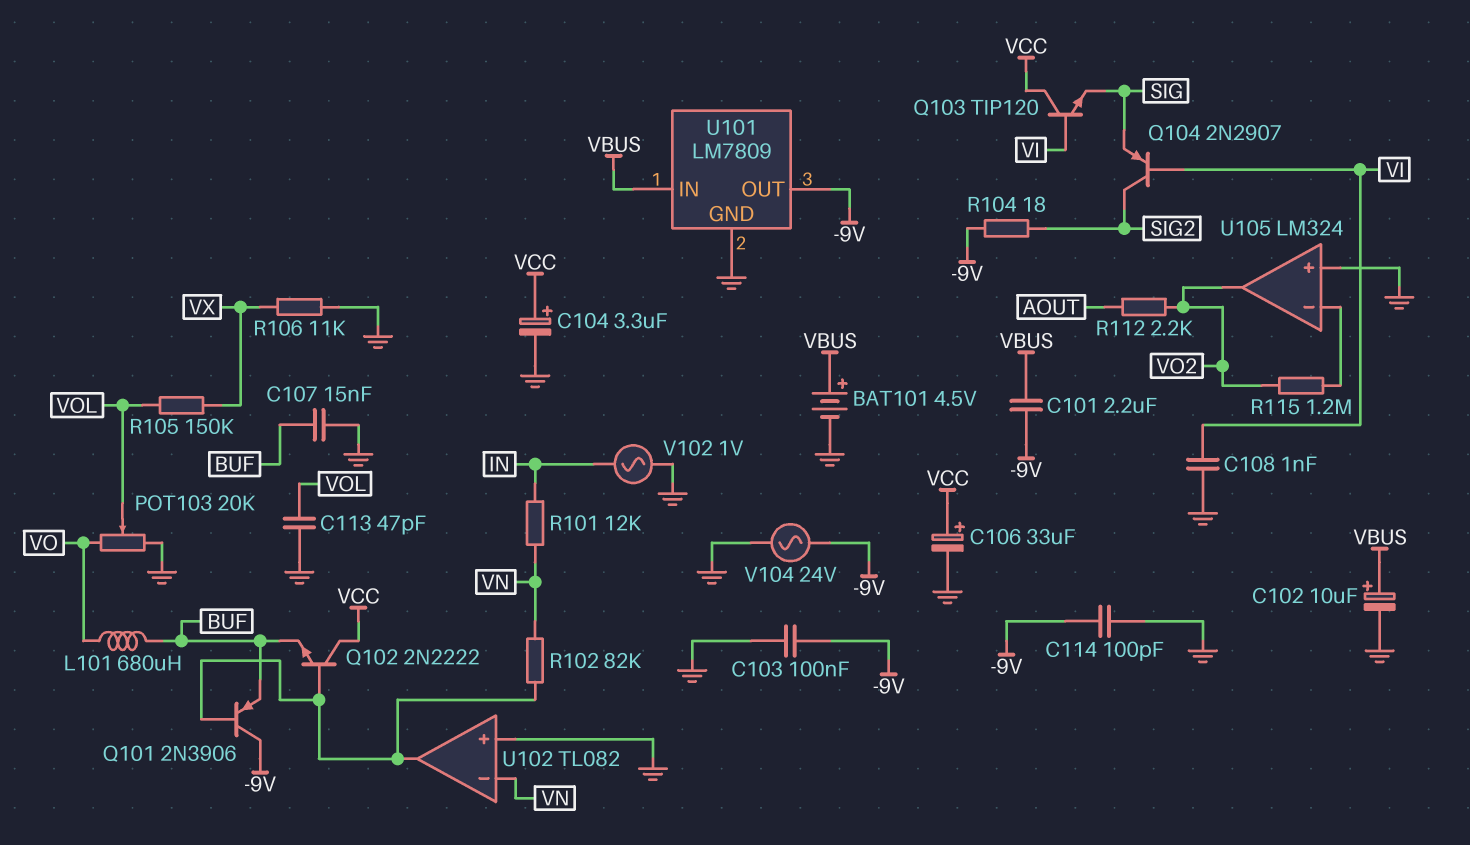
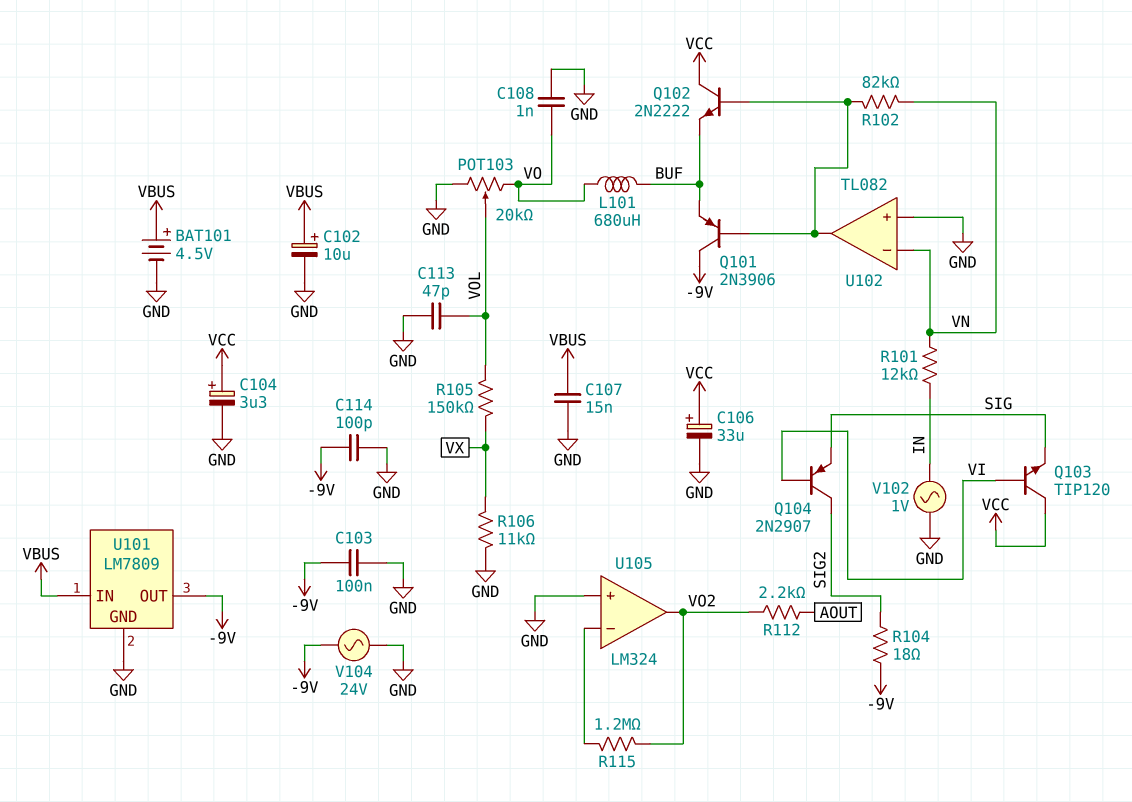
C101: 2.2uF (-9V, VBUS) -> none
C107: 15nF (BUF, GND) -> 15nF (GND, VBUS)
C108: 1nF (GND, VI) -> 1nF (GND, VO)

